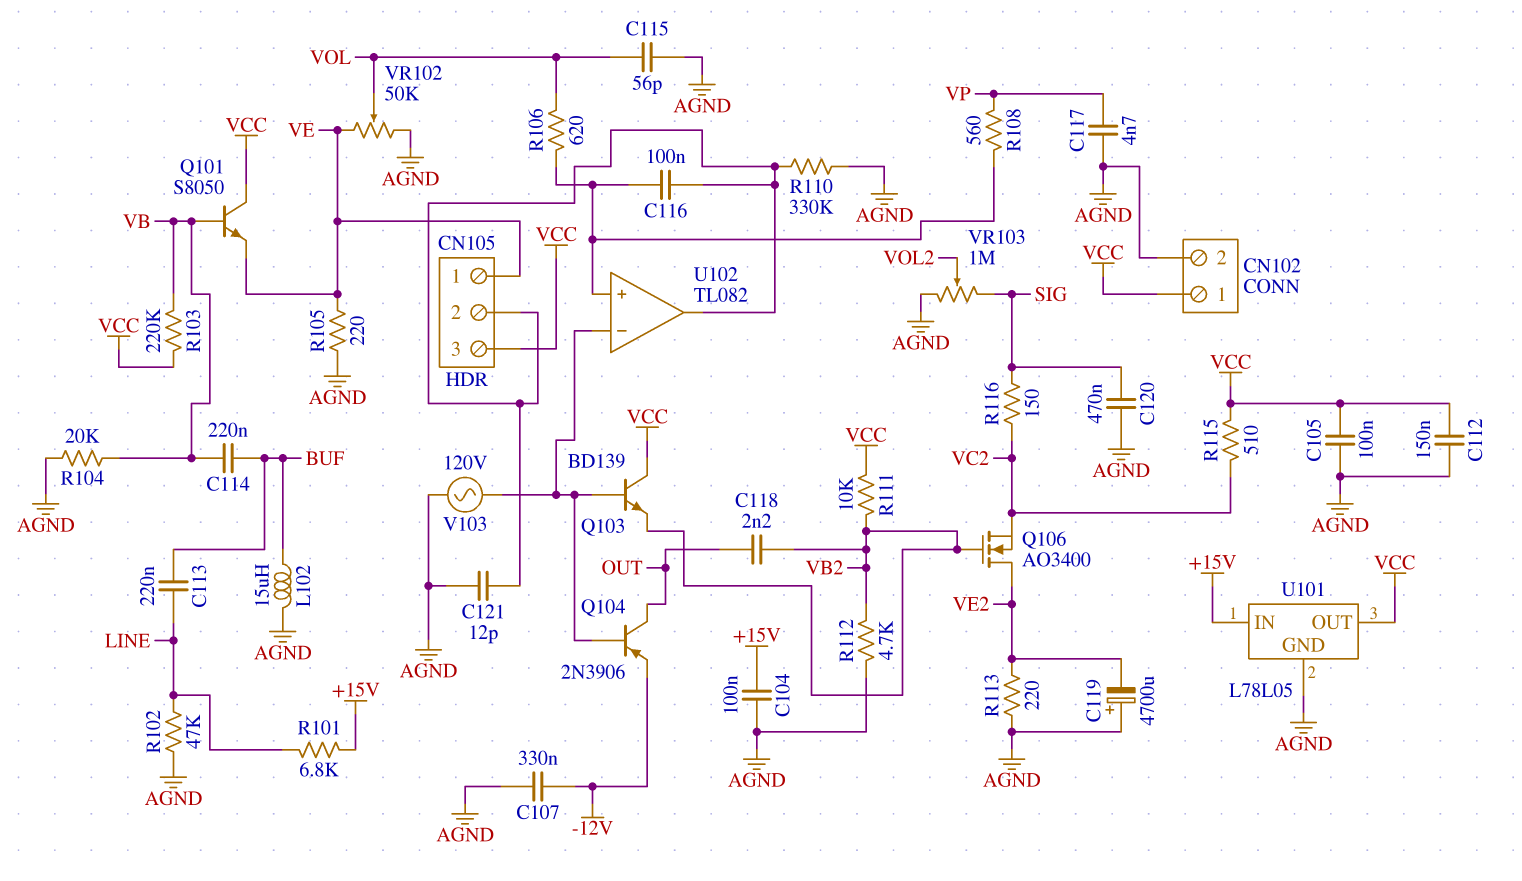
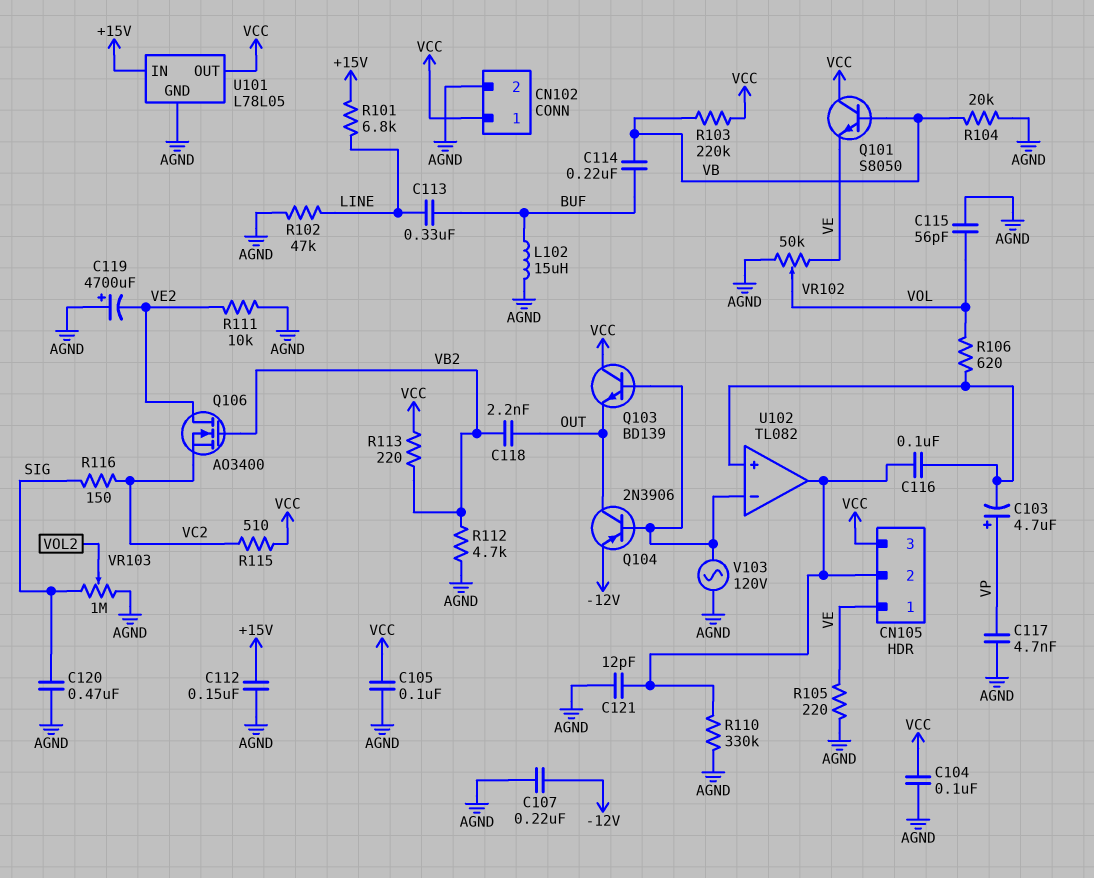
C103: none -> 4.7uF (plus VP, minus U102/in+)
C104: 100nF (+15V, AGND) -> 100nF (AGND, VCC)
C107: 330nF (-12V, AGND) -> 220nF (-12V, AGND)
C112: 150nF (AGND, VCC) -> 150nF (+15V, AGND)
C113: 220nF (BUF, LINE) -> 330nF (BUF, LINE)
Q103: NPN BD139 (B U102/in-, C VCC, E VB2) -> NPN BD139 (B U102/in-, C VCC, E OUT)
R108: 560 (U102/in+, VP) -> none
R111: 10k (VB2, VCC) -> 10k (AGND, VE2)
R113: 220 (AGND, VE2) -> 220 (VB2, VCC)

